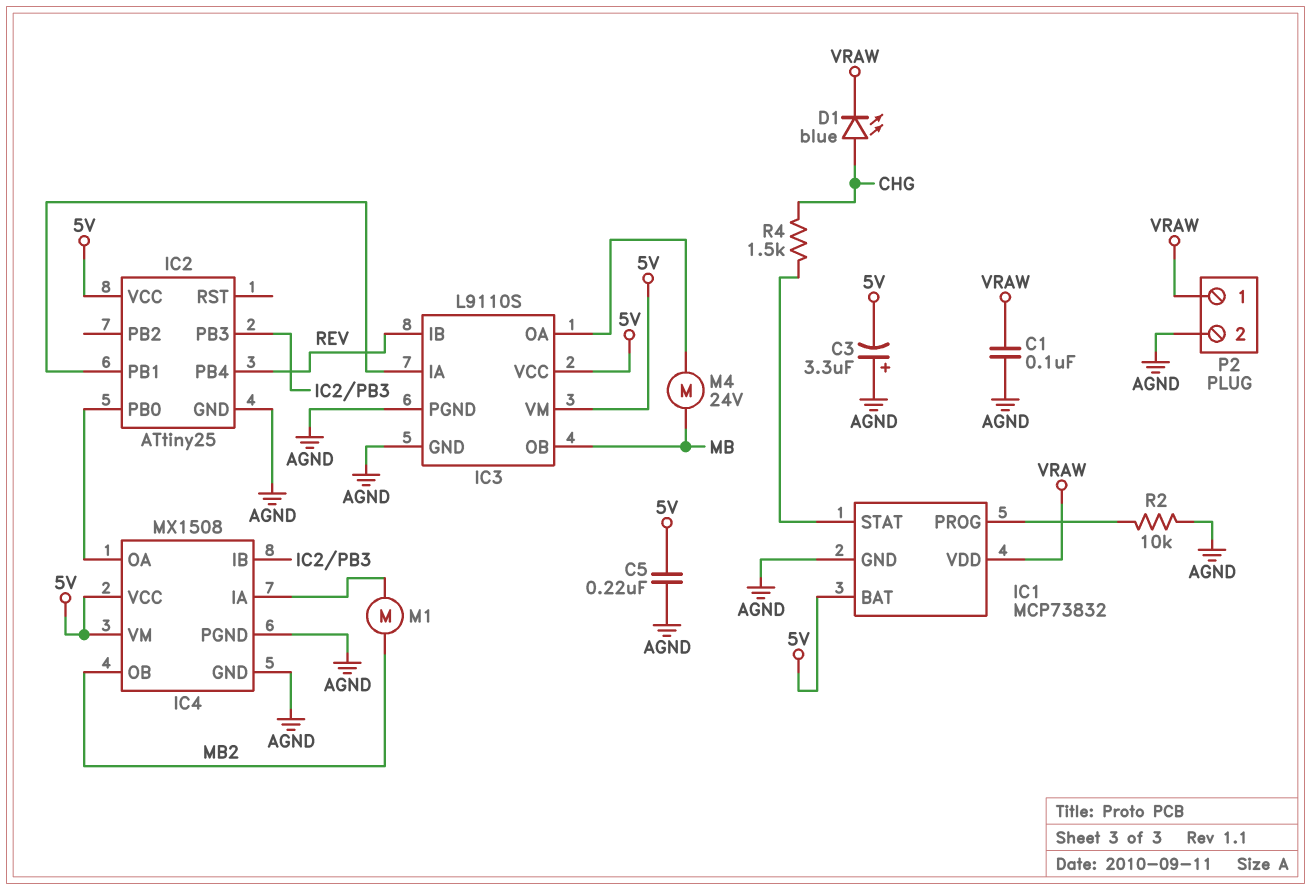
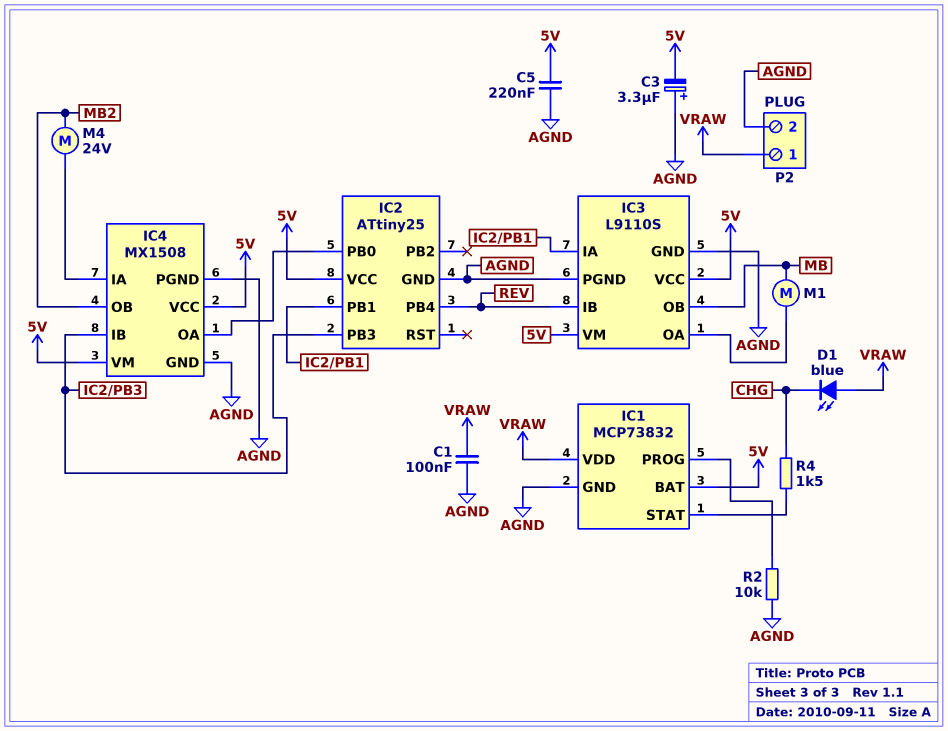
D1: LED blue (A CHG, K VRAW) -> LED blue (A VRAW, K CHG)
M1: motor (IC4/IA, MB2) -> motor (IC3/OA, MB)
M4: motor 24V (IC3/OA, MB) -> motor 24V (IC4/IA, MB2)

